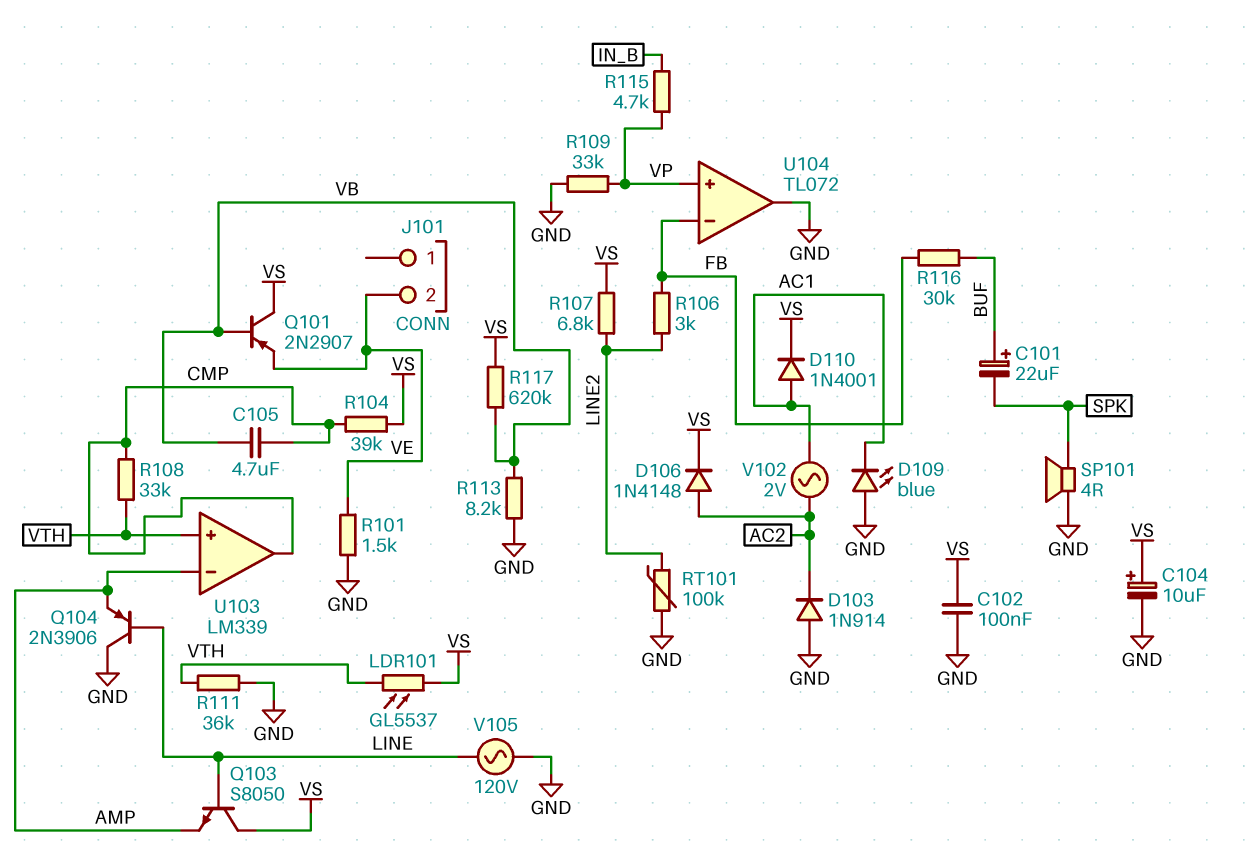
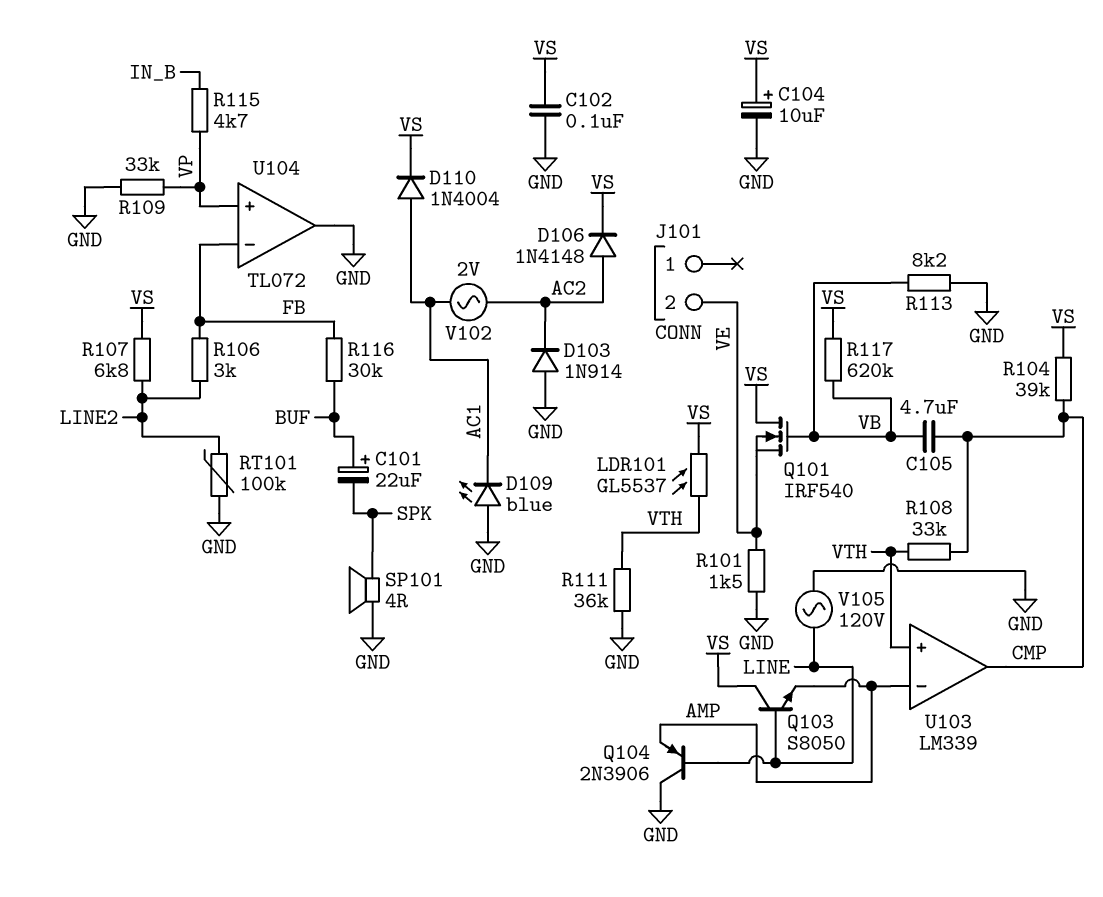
D110: diode 1N4001 (A AC1, K VS) -> diode 1N4004 (A AC1, K VS)
Q101: PNP 2N2907 (B VB, C VS, E VE) -> NMOS IRF540 (G VB, D VS, S VE)

